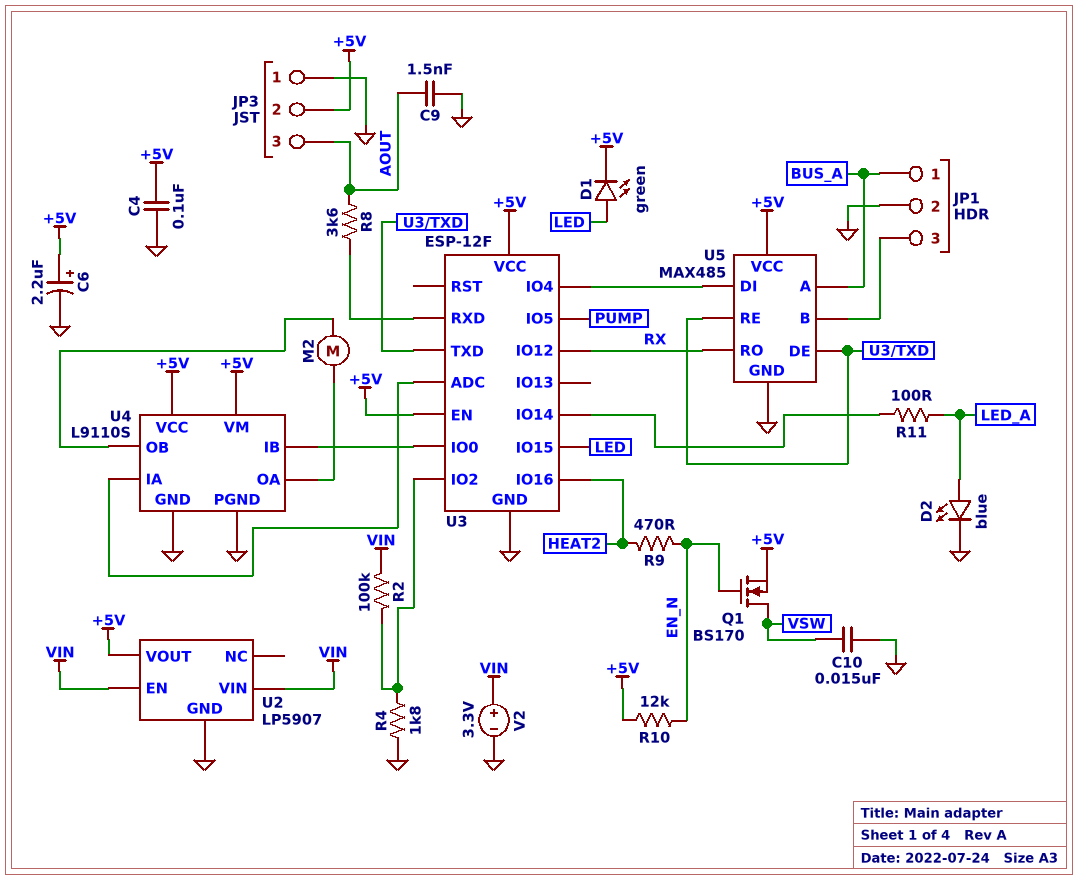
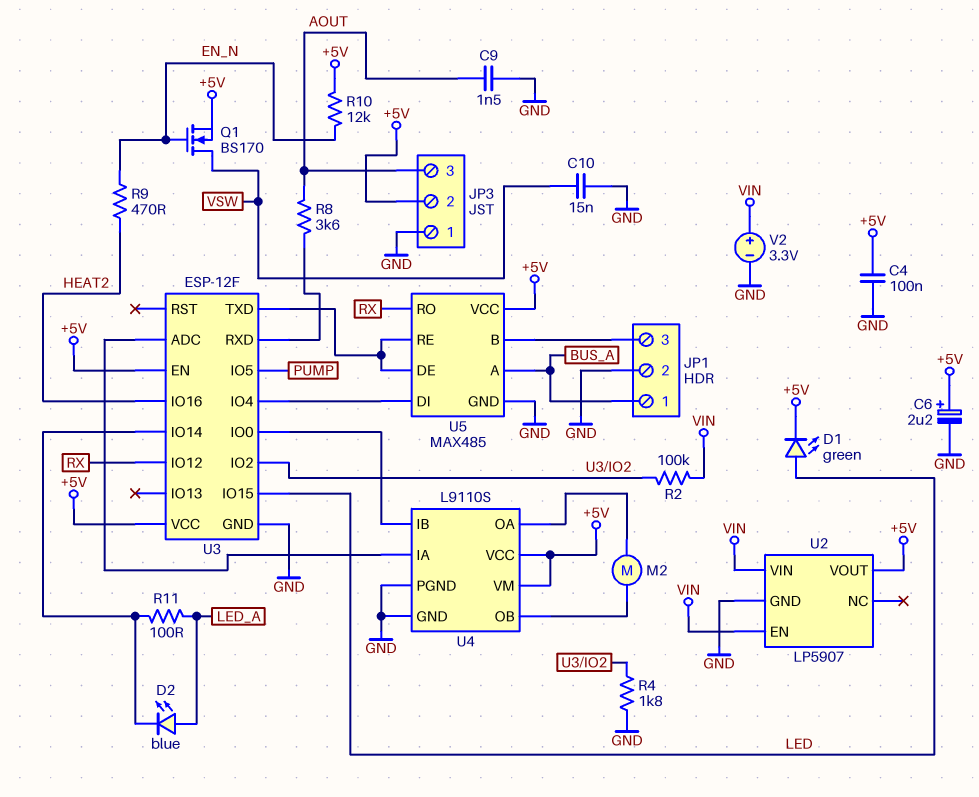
D2: LED blue (A LED_A, K GND) -> LED blue (A LED_A, K U3/IO14)

